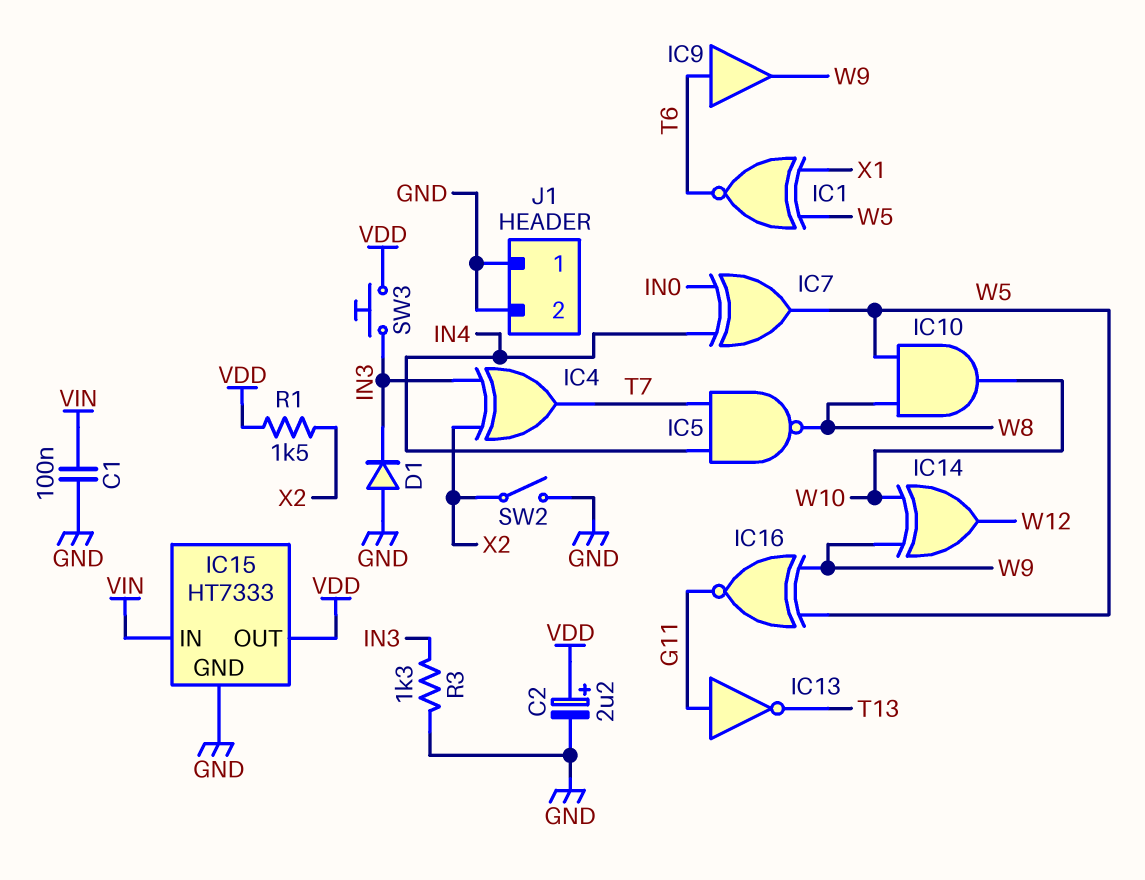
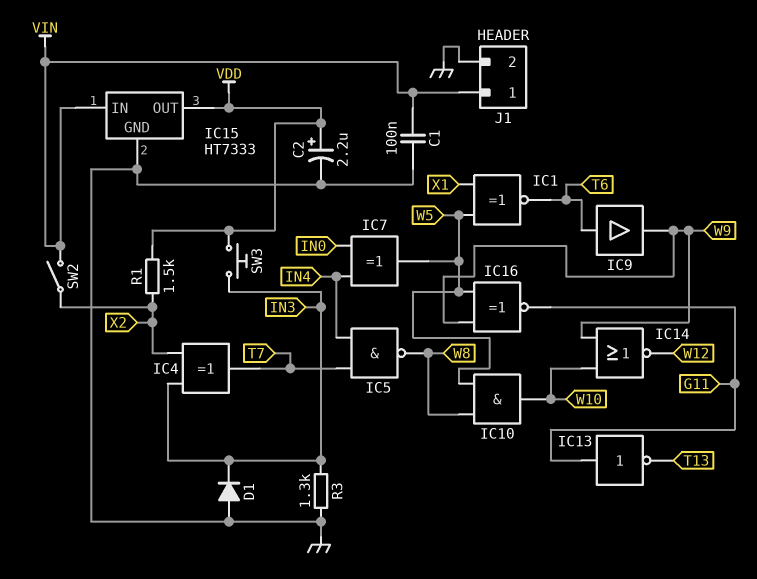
IC14: XOR (in W9, in W10, out W12) -> NOR (in W9, in W10, out W12)
J1 pin 1: GND -> VIN
SW2: switch (GND, X2) -> switch (VIN, X2)

